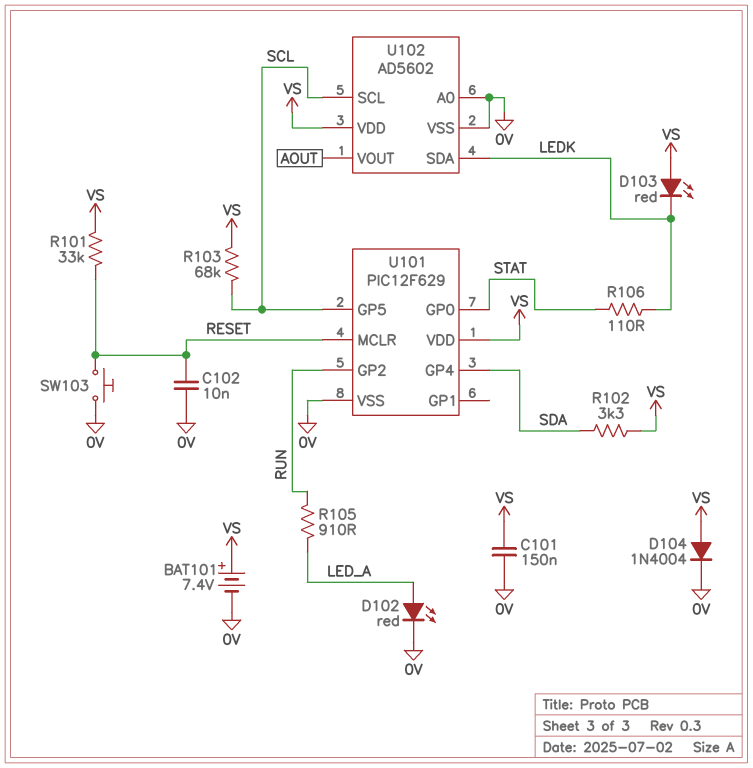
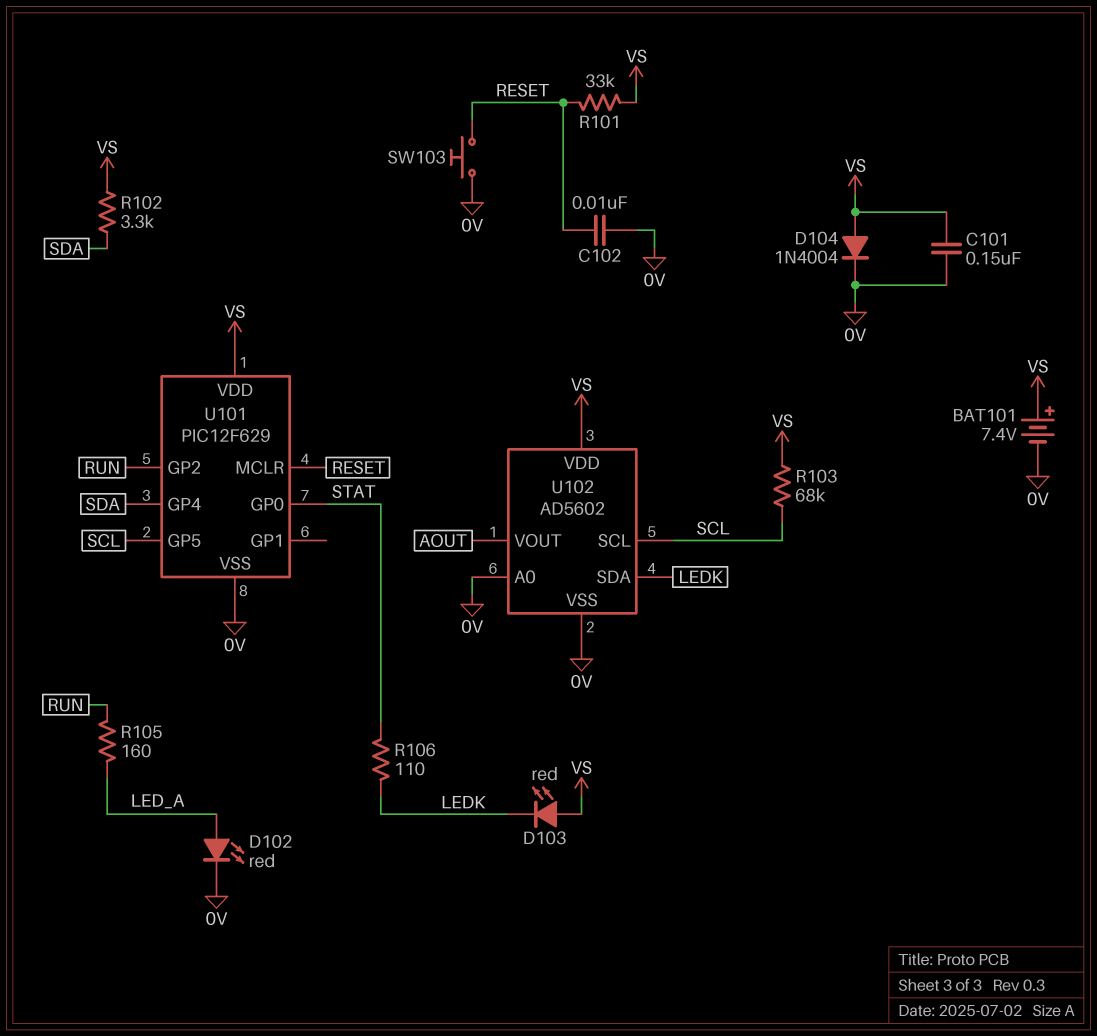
R105: 910 (LED_A, RUN) -> 160 (LED_A, RUN)

